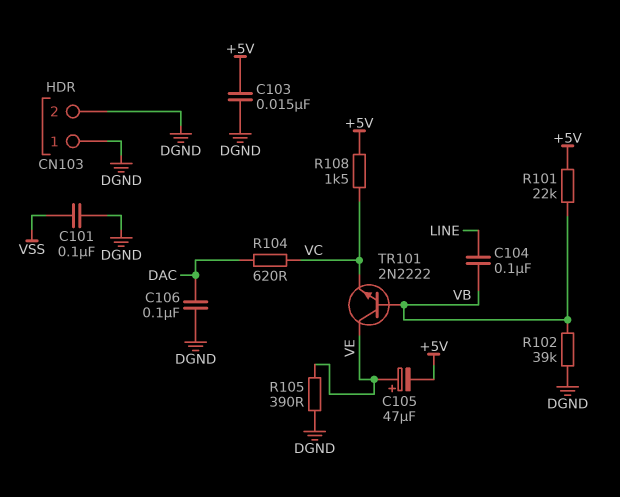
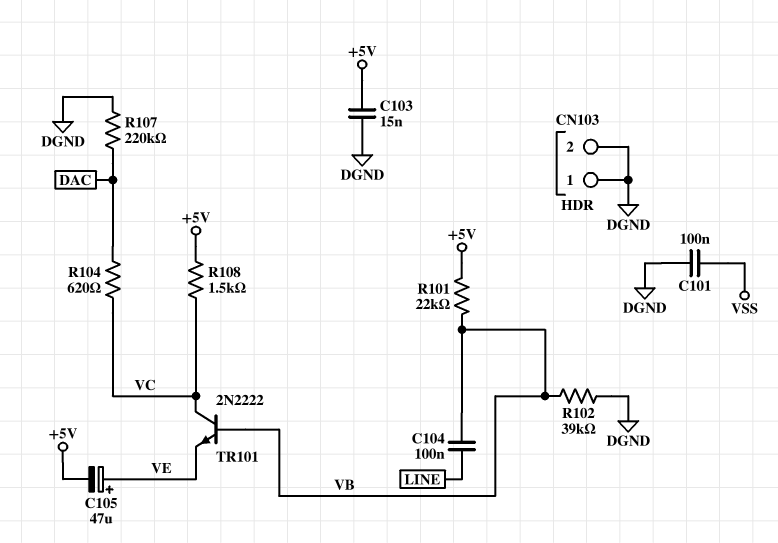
C106: 100nF (DAC, DGND) -> none
R105: 390 (DGND, VE) -> none
R107: none -> 220k (DAC, DGND)
TR101: NPN 2N2222 (B VB, C VE, E VC) -> NPN 2N2222 (B VB, C VC, E VE)

